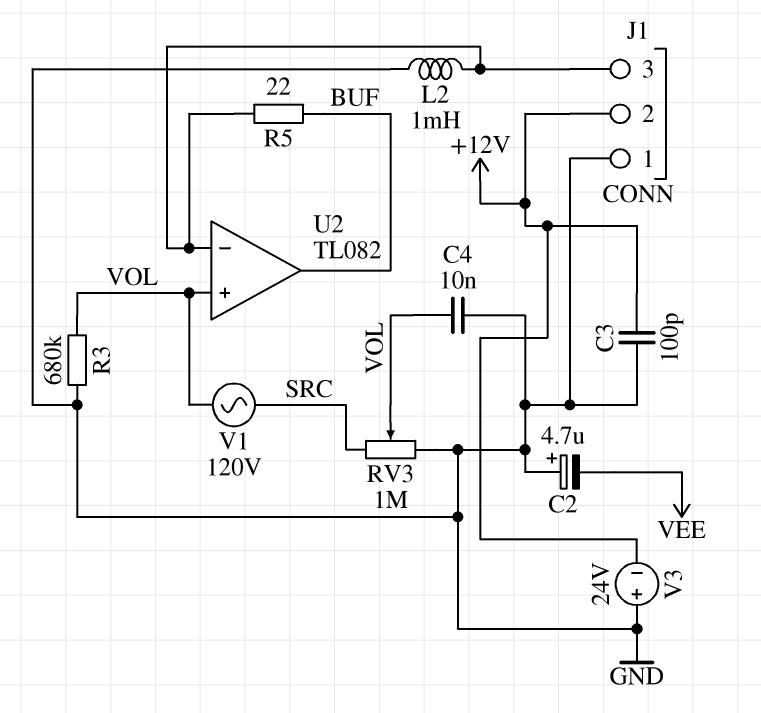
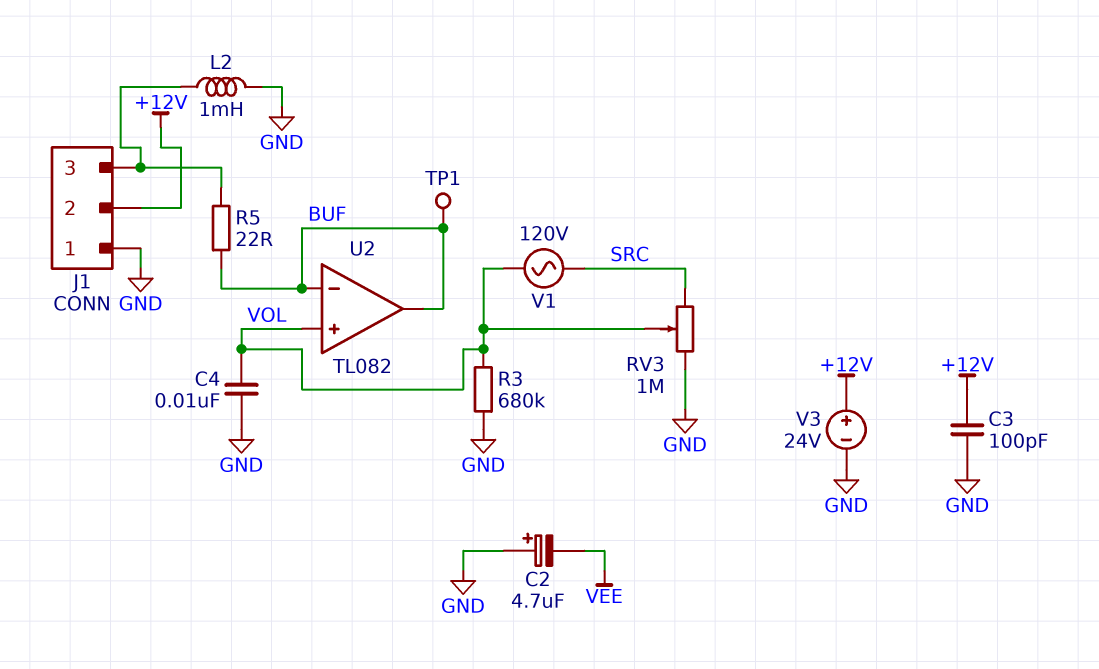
TP1: none -> test point (BUF)
U2 pin in-: J1/3 -> BUF
V3: 24V (plus GND, minus +12V) -> 24V (plus +12V, minus GND)

